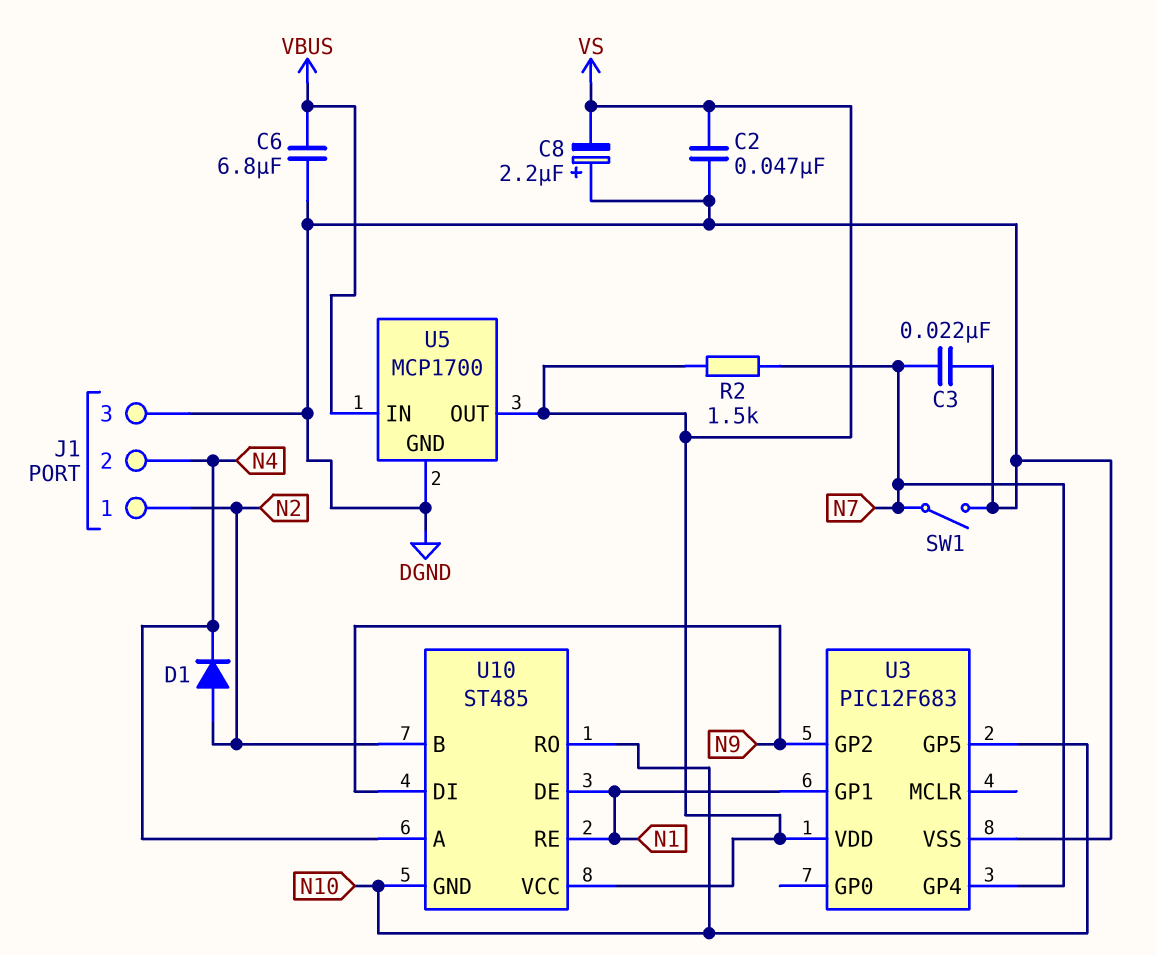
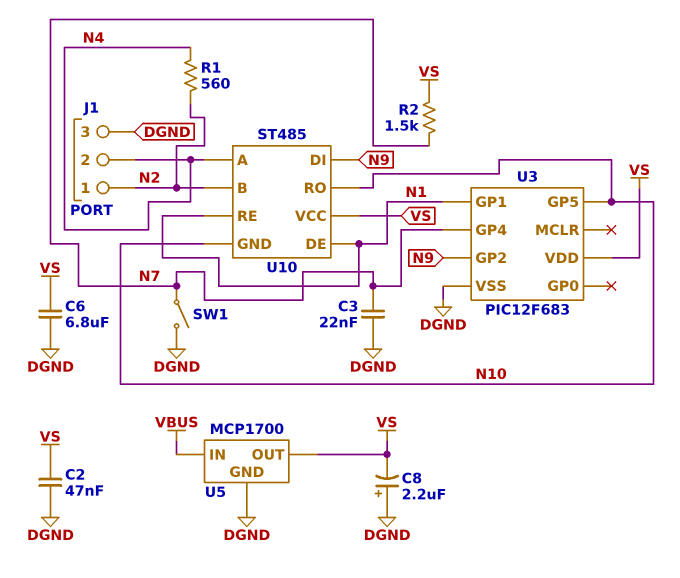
C6: 6.8uF (DGND, VBUS) -> 6.8uF (DGND, VS)
D1: diode (A N2, K N4) -> none
R1: none -> 560 (N2, N4)

